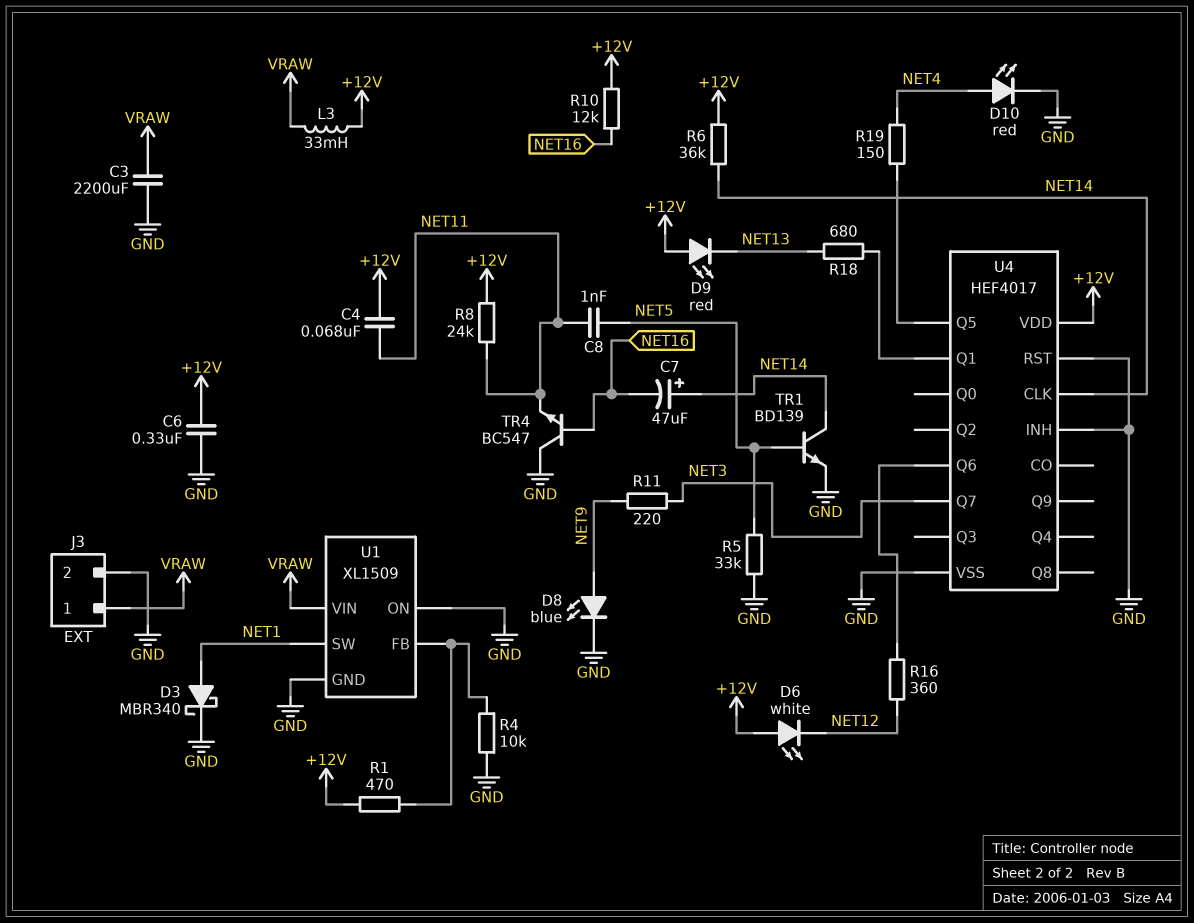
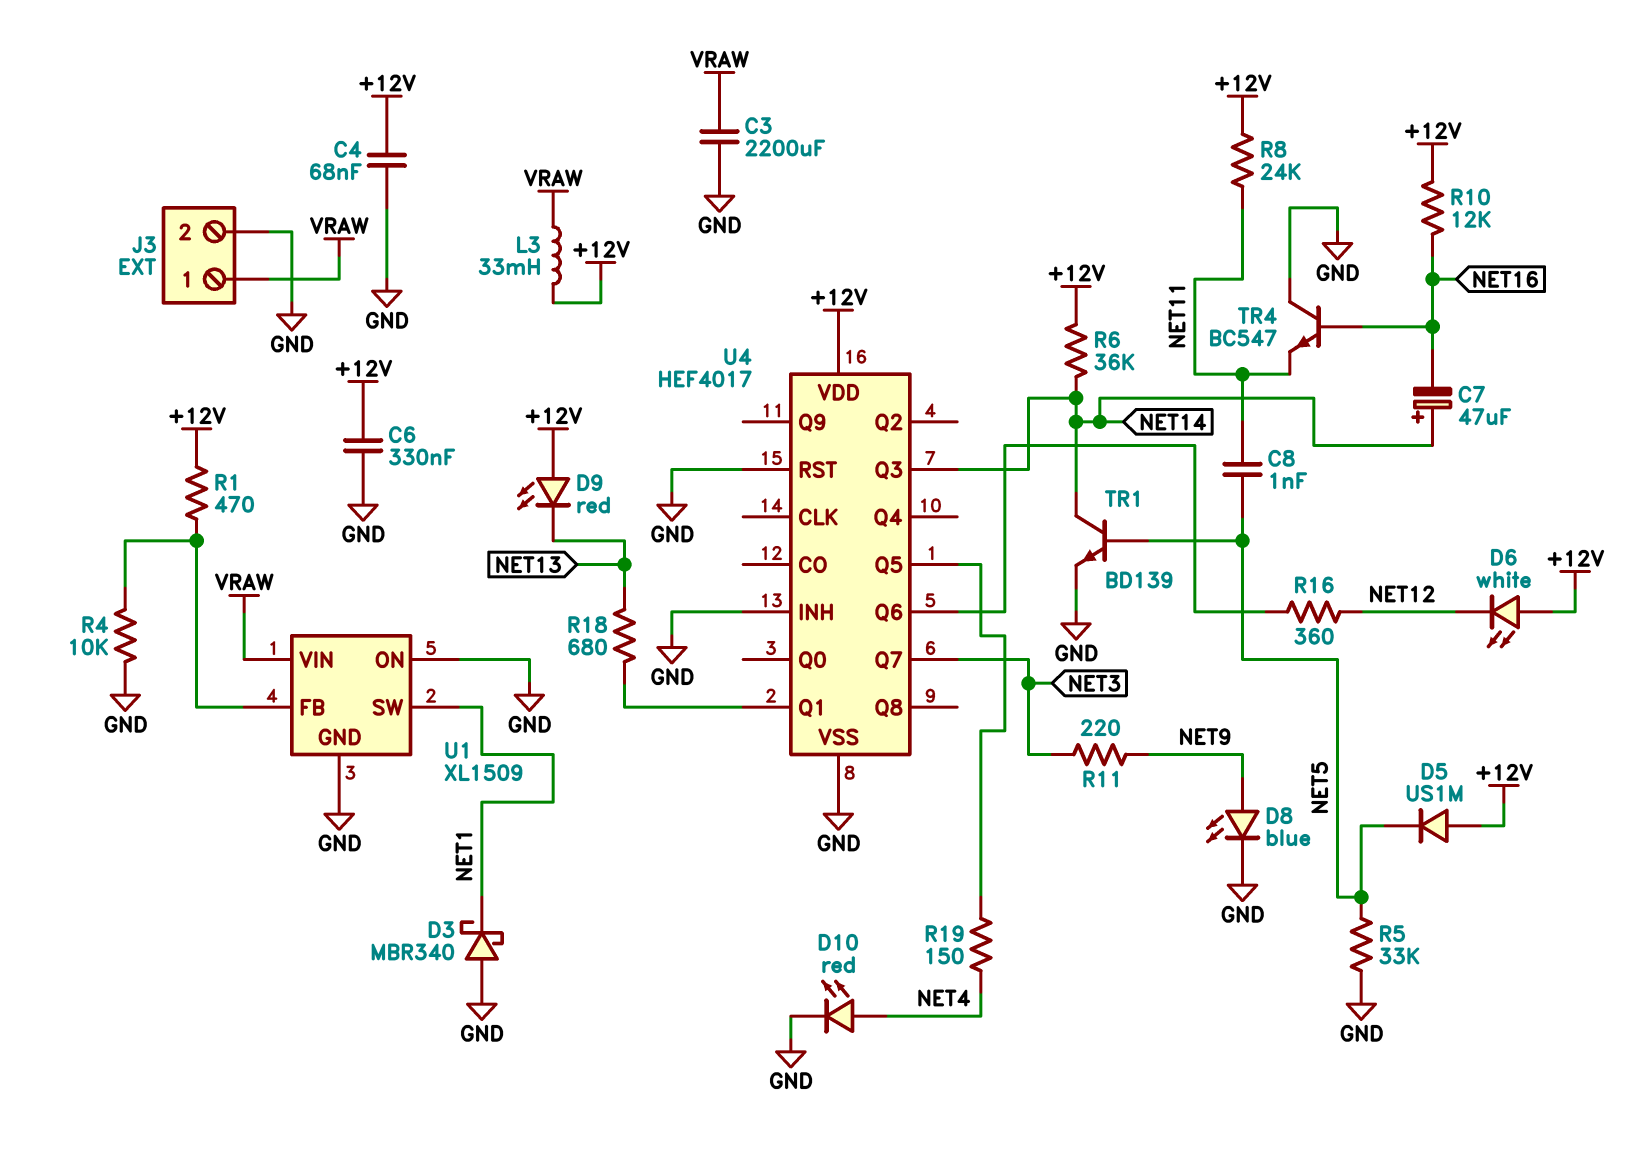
C4: 68nF (+12V, NET11) -> 68nF (+12V, GND)
D3: schottky MBR340 (A NET1, K GND) -> schottky MBR340 (A GND, K NET1)
D5: none -> diode US1M (A +12V, K NET5)
U4 pin CLK: NET14 -> none
U4 pin Q3: none -> NET14

